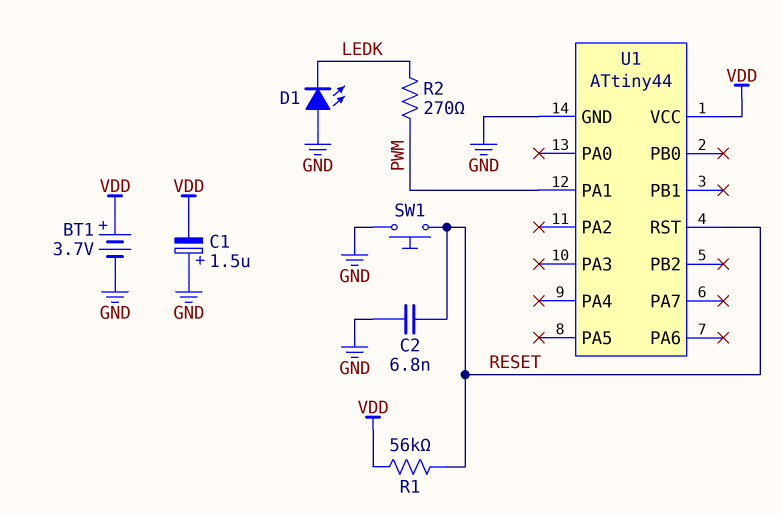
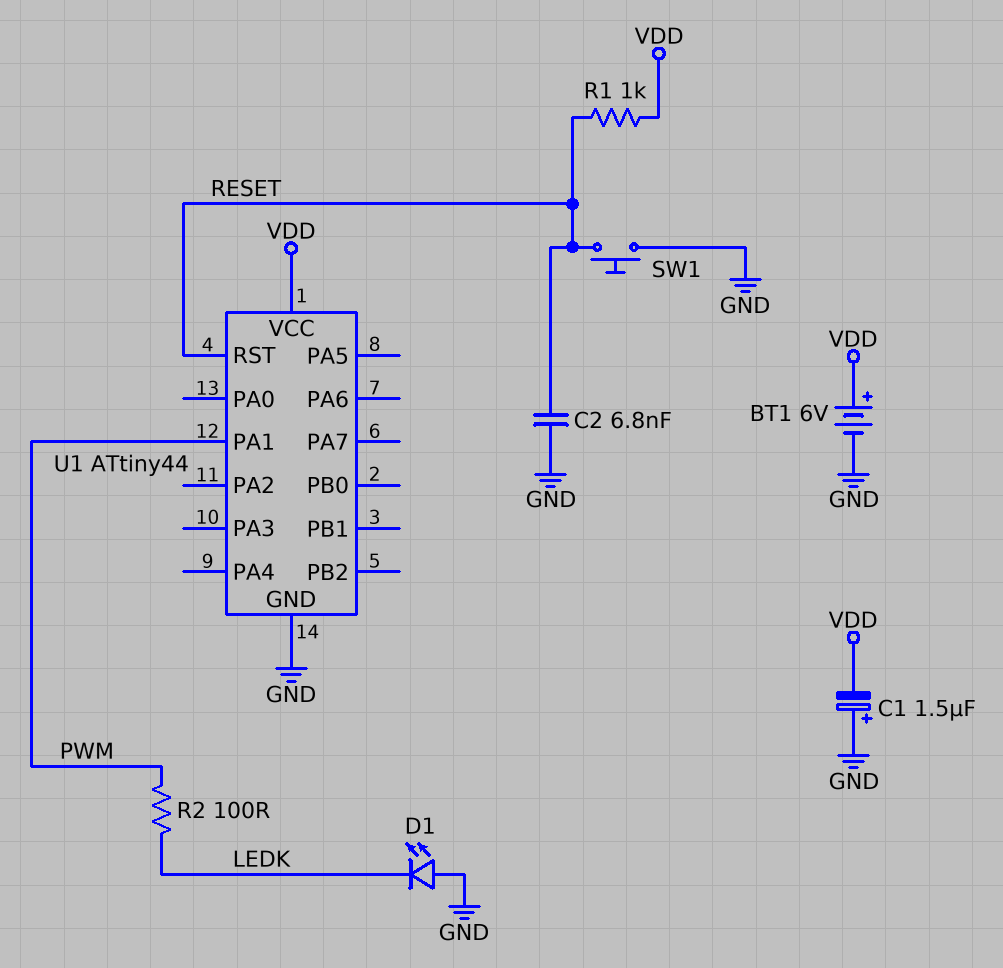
BT1: 3.7V (plus VDD, minus GND) -> 6V (plus VDD, minus GND)
R1: 56k (RESET, VDD) -> 1k (RESET, VDD)
R2: 270 (LEDK, PWM) -> 100 (LEDK, PWM)

